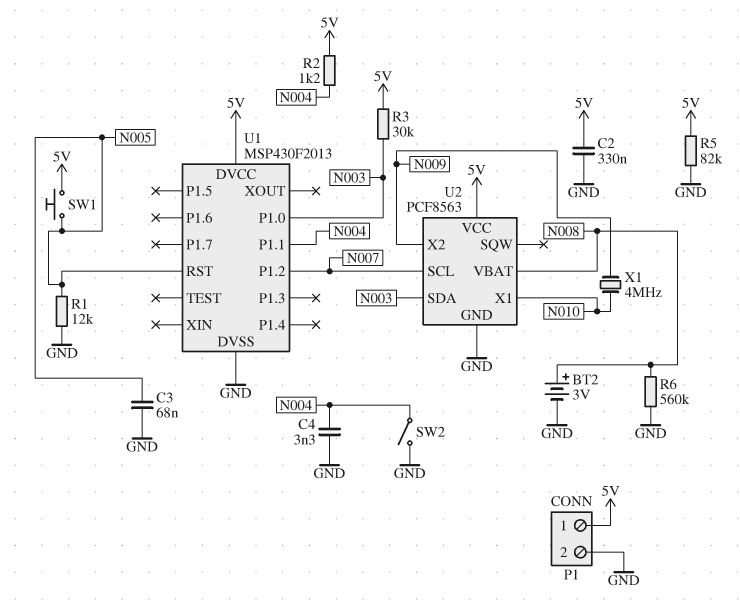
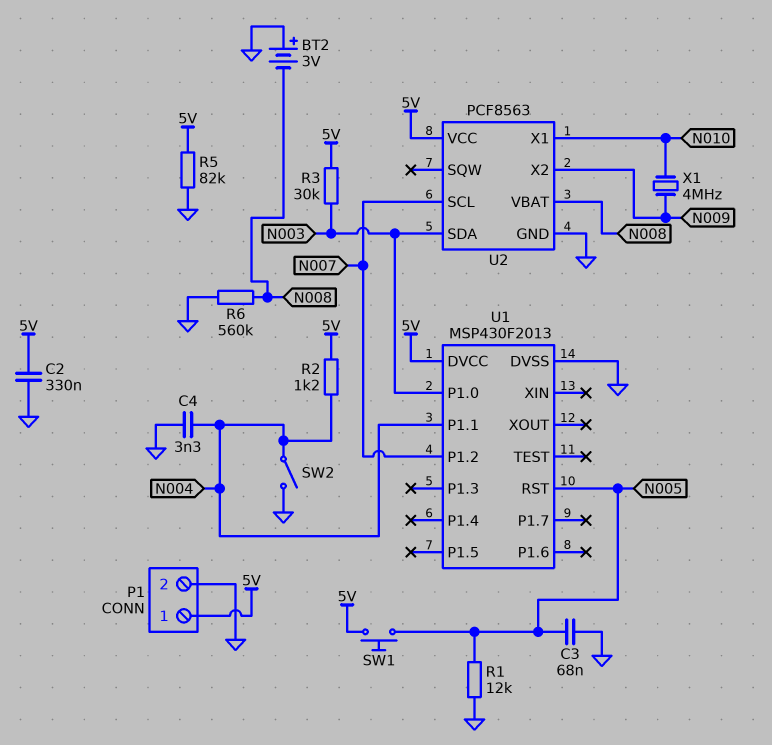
BT2: 3V (plus N008, minus GND) -> 3V (plus GND, minus N008)

